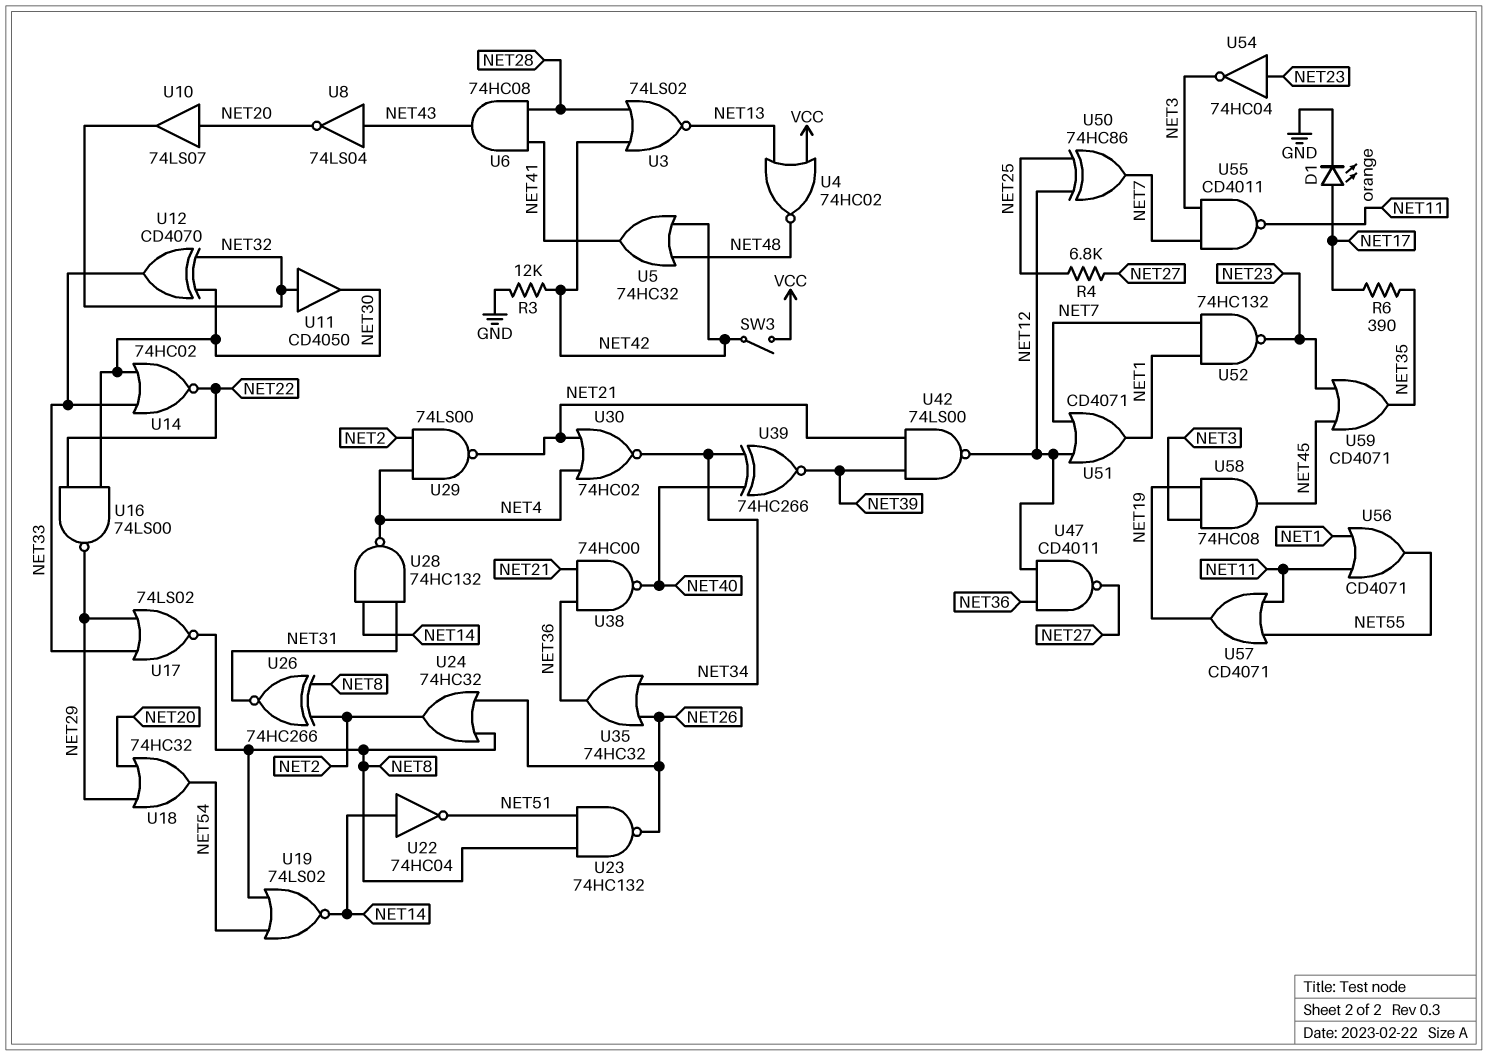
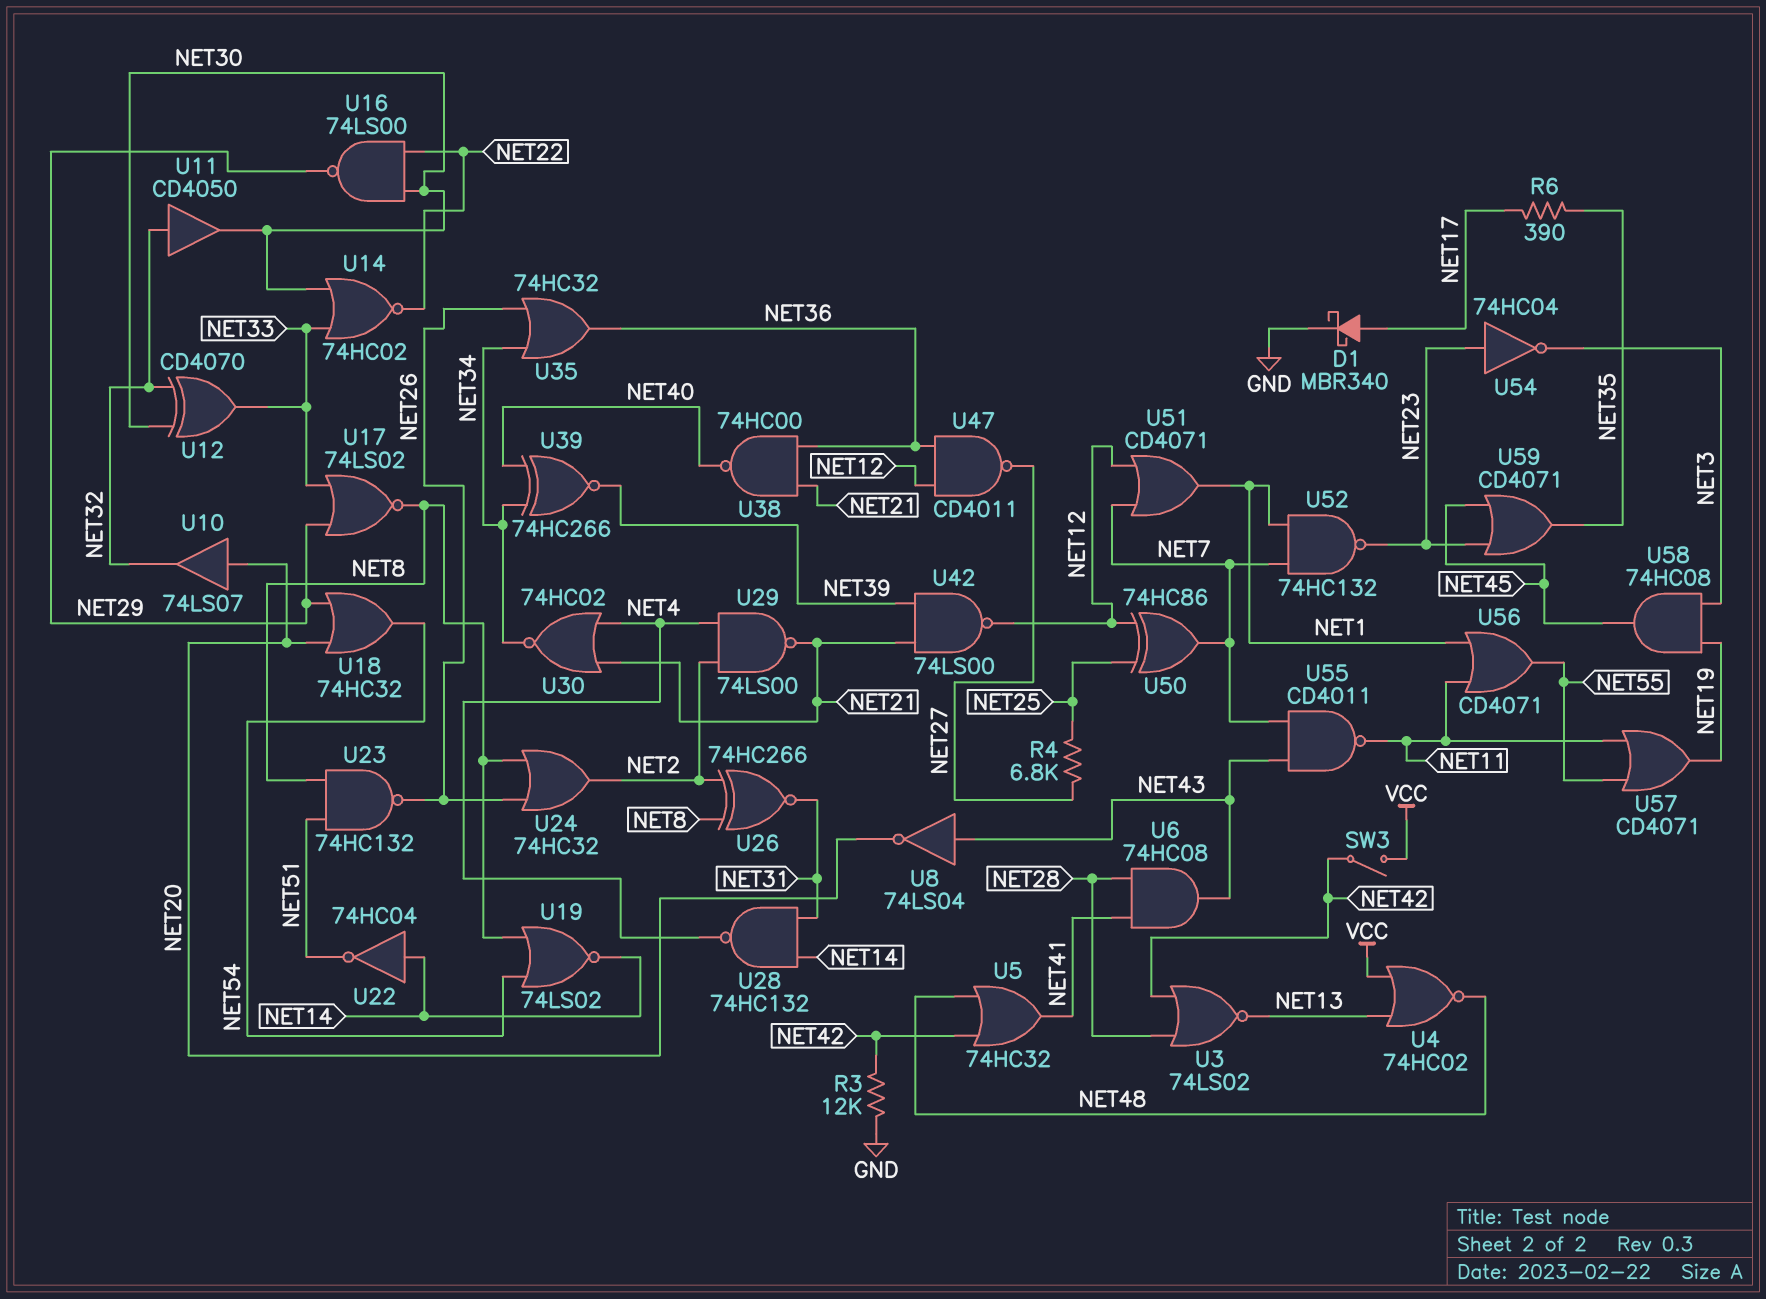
D1: LED orange (A NET17, K GND) -> schottky MBR340 (A NET17, K GND)
U55: NAND CD4011 (in NET3, in NET7, out NET11) -> NAND CD4011 (in NET7, in NET43, out NET11)

